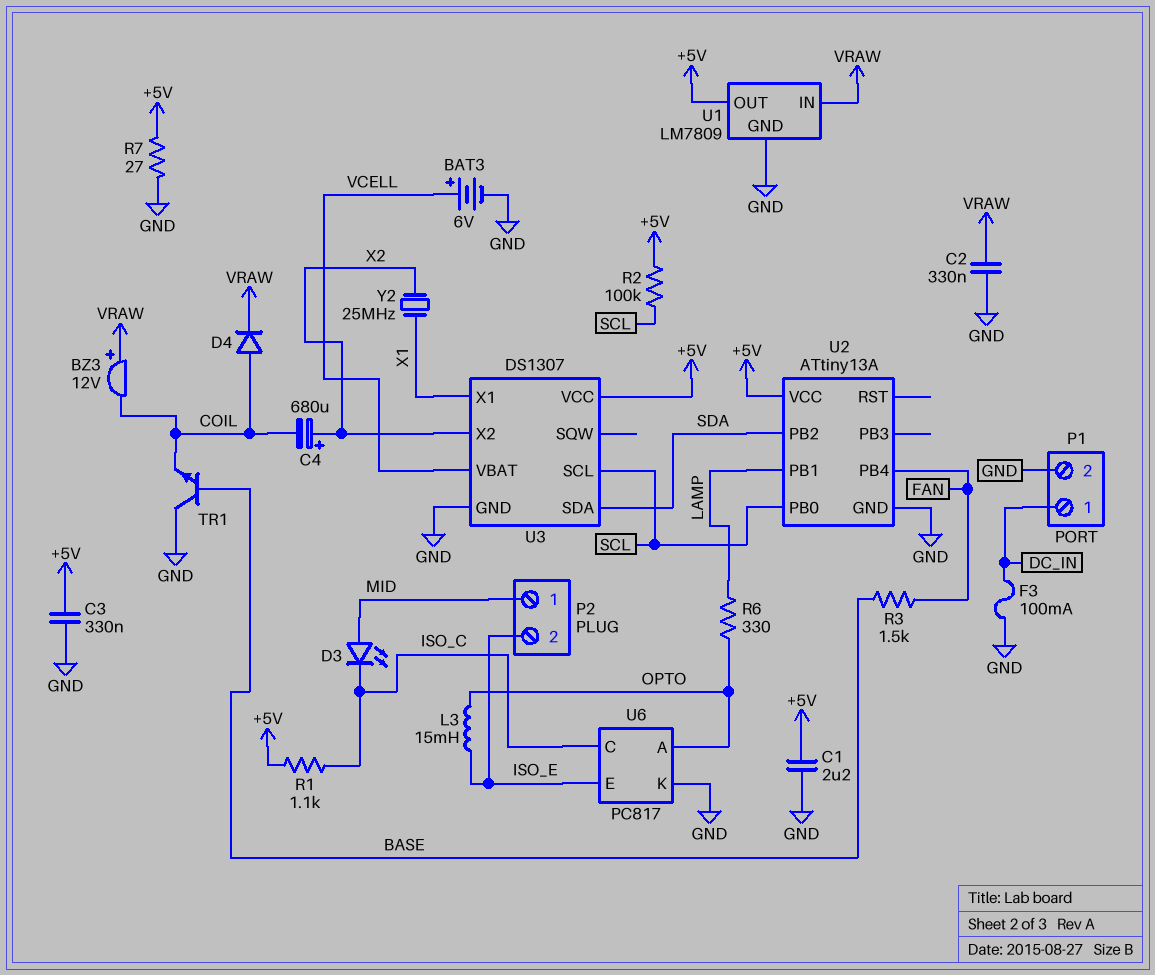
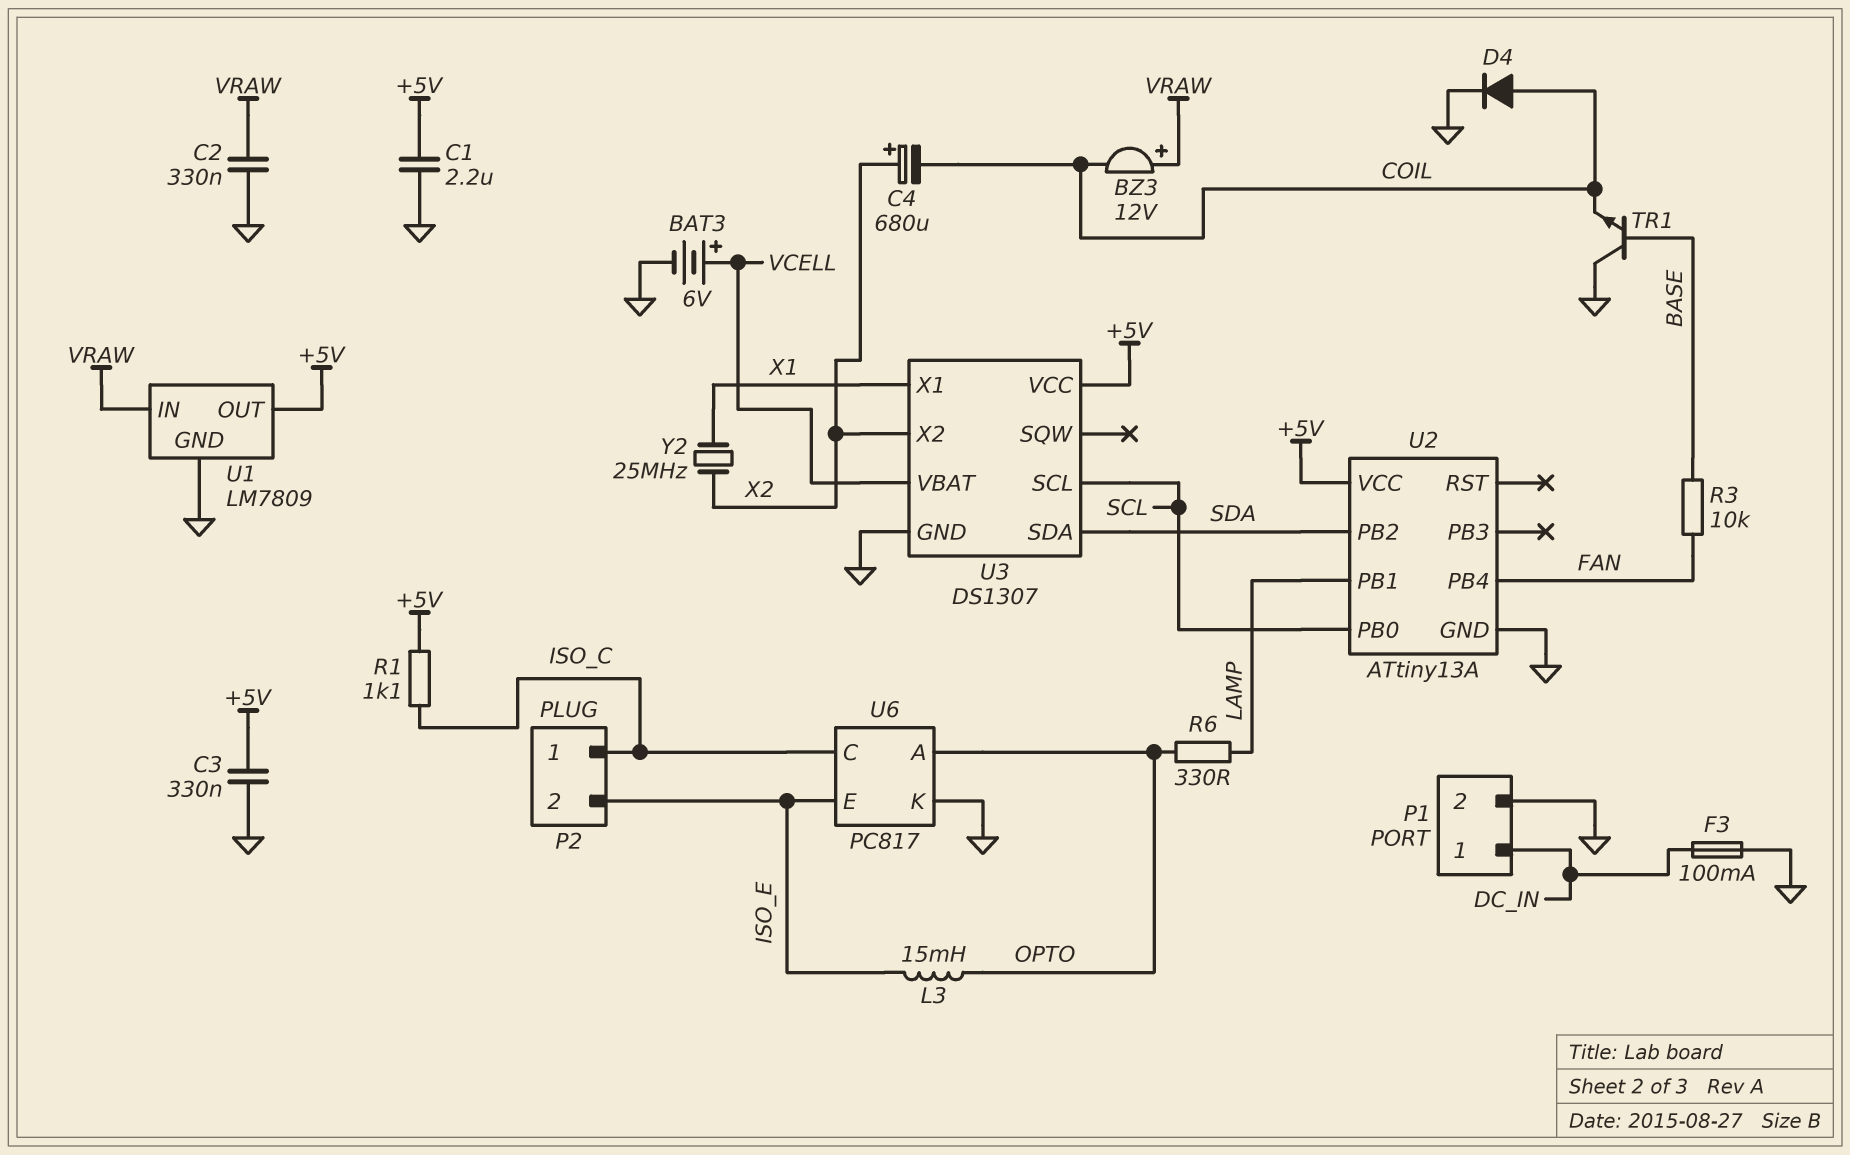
D3: LED (A MID, K ISO_C) -> none
D4: diode (A COIL, K VRAW) -> diode (A COIL, K GND)
P2 pin 1: MID -> ISO_C
R2: 100k (+5V, SCL) -> none
R3: 1.5k (BASE, FAN) -> 10k (BASE, FAN)
R7: 27 (+5V, GND) -> none

